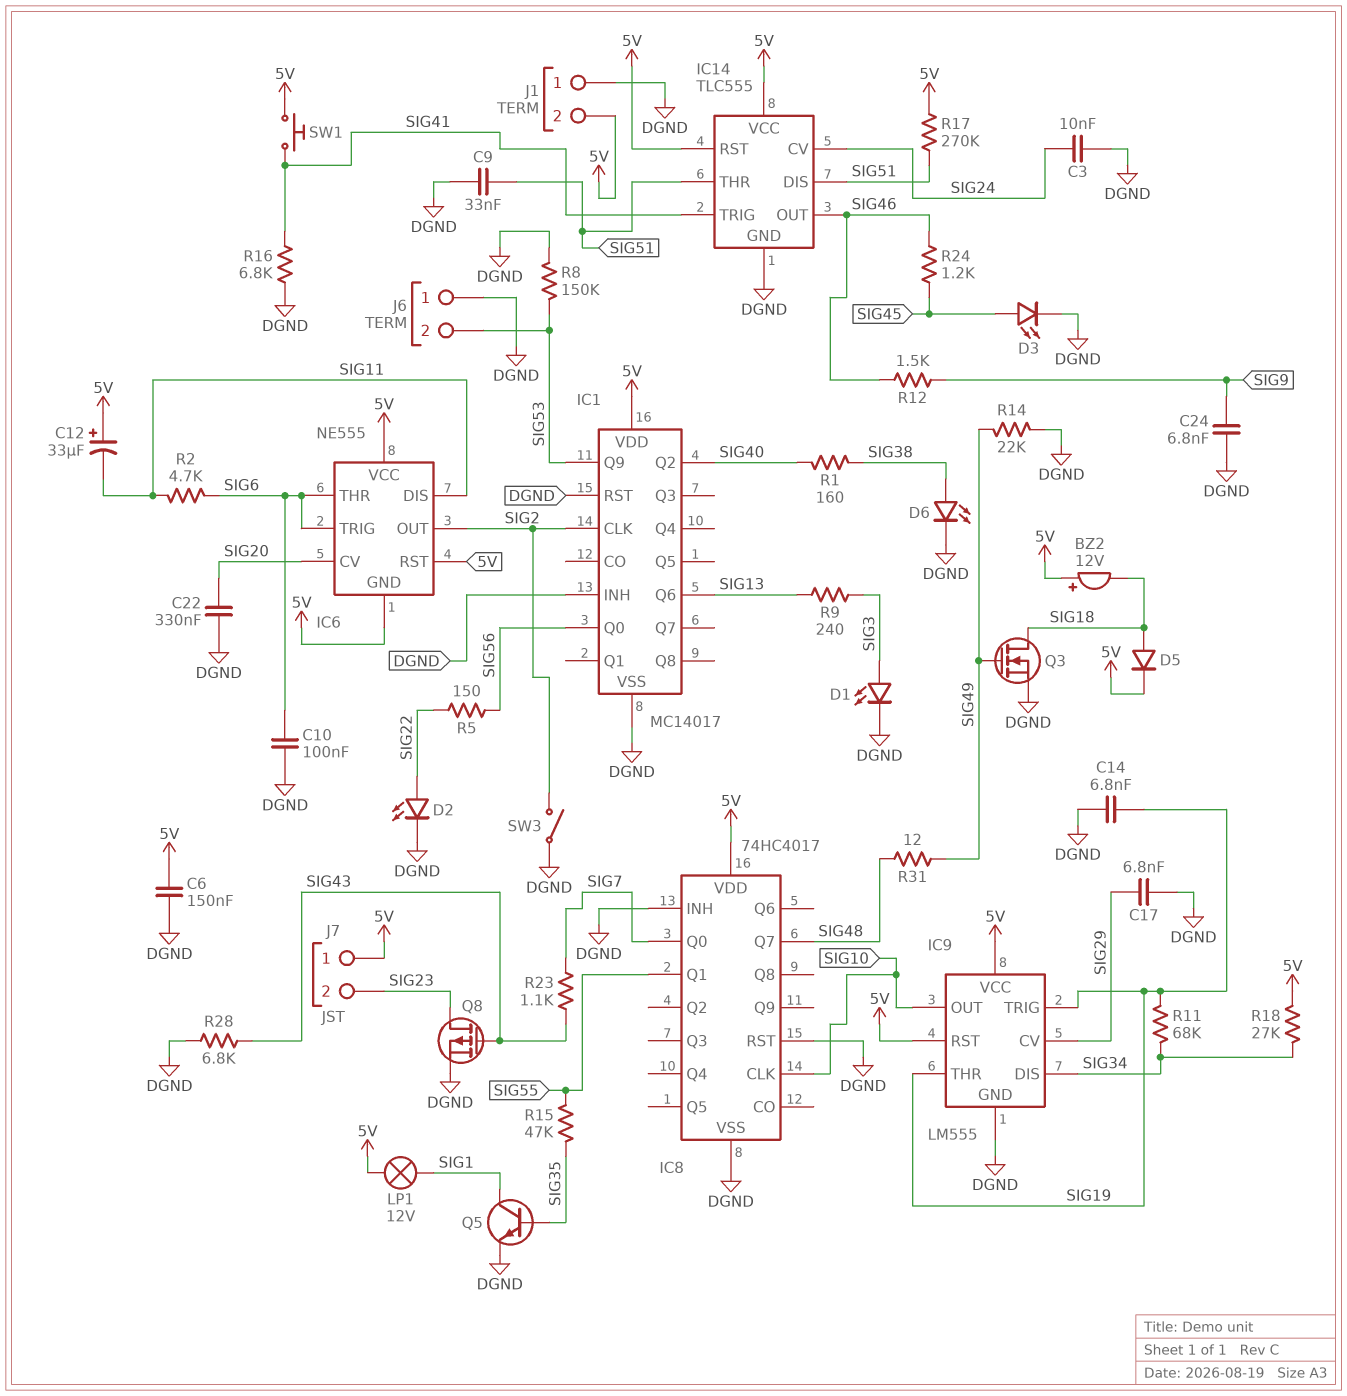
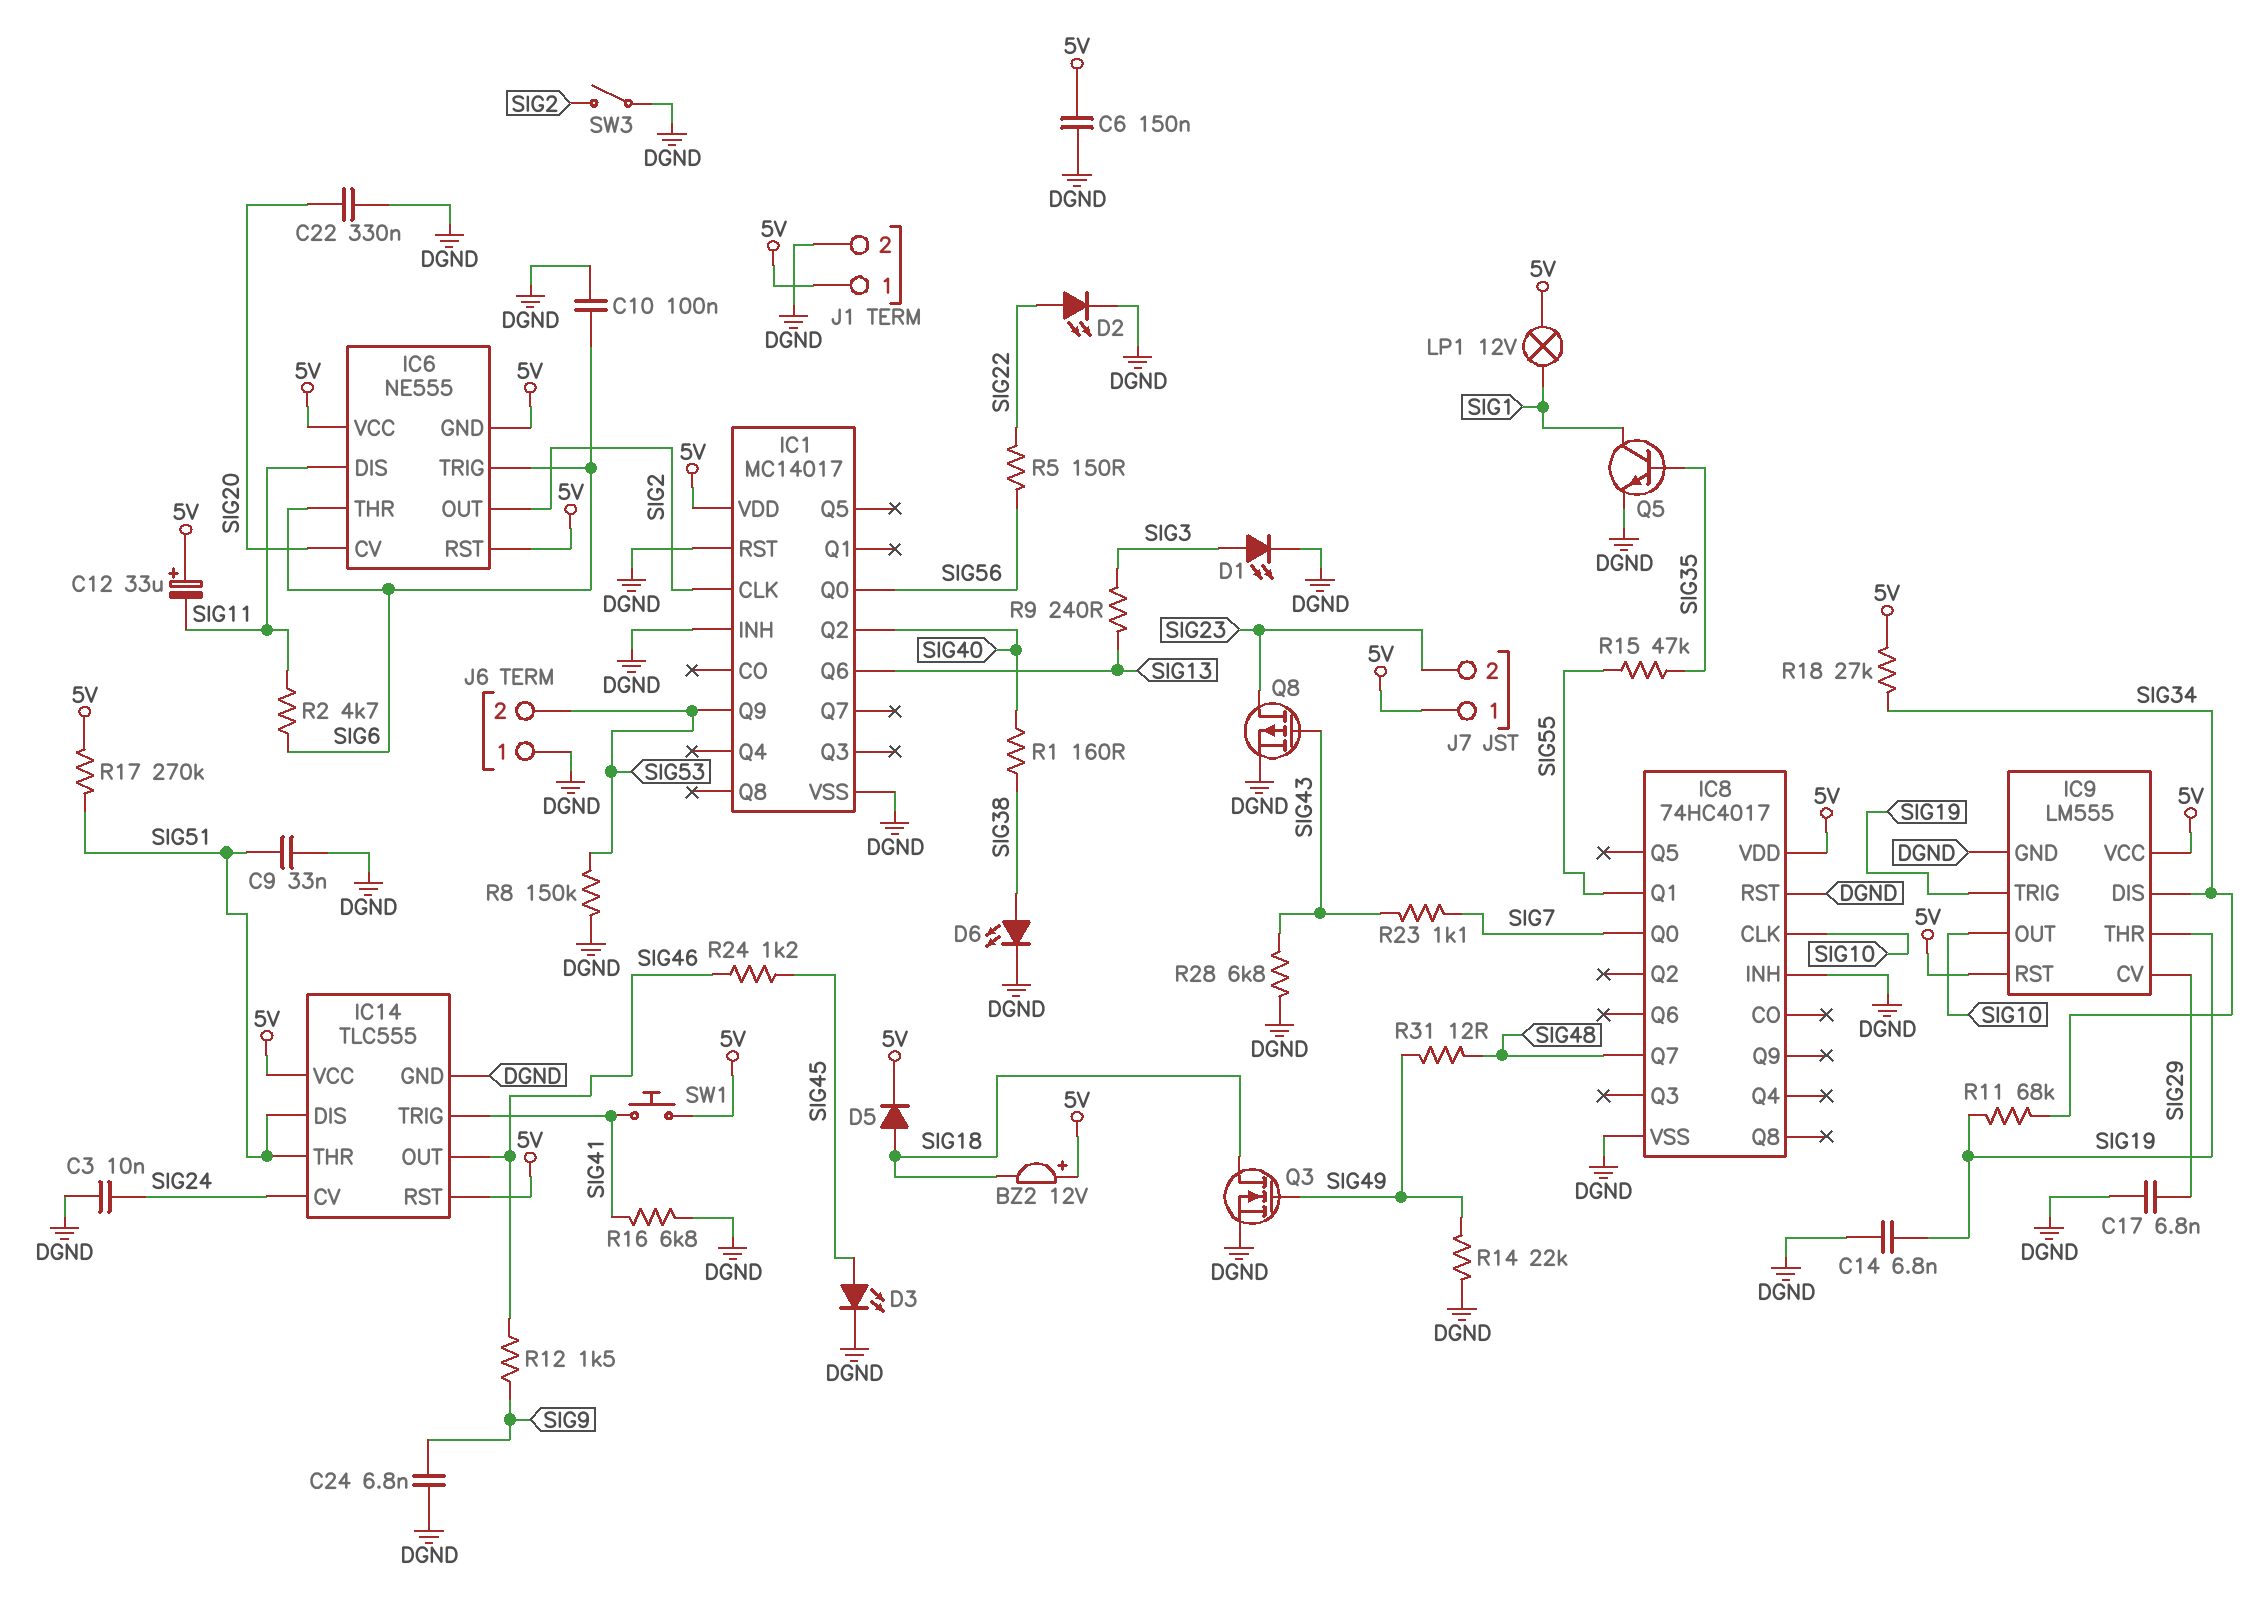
J1 pin 1: DGND -> 5V
J1 pin 2: 5V -> DGND

